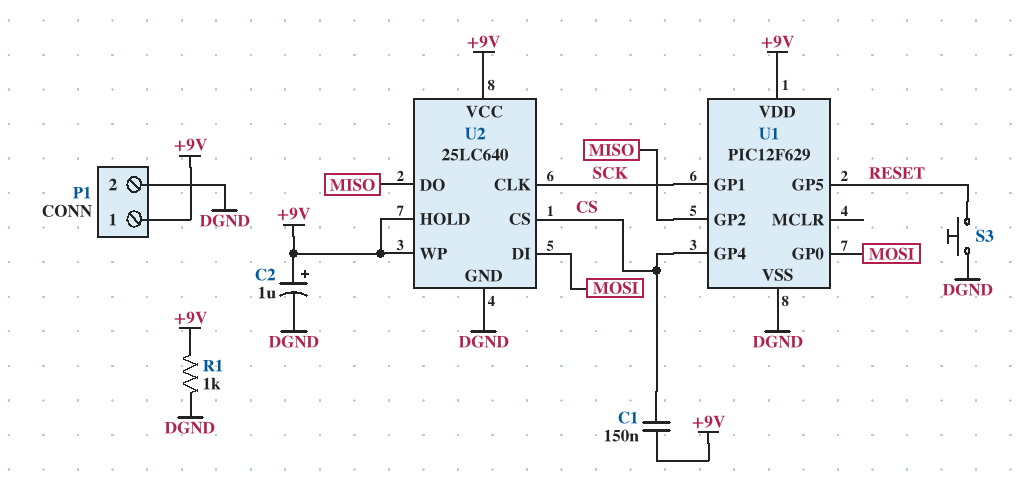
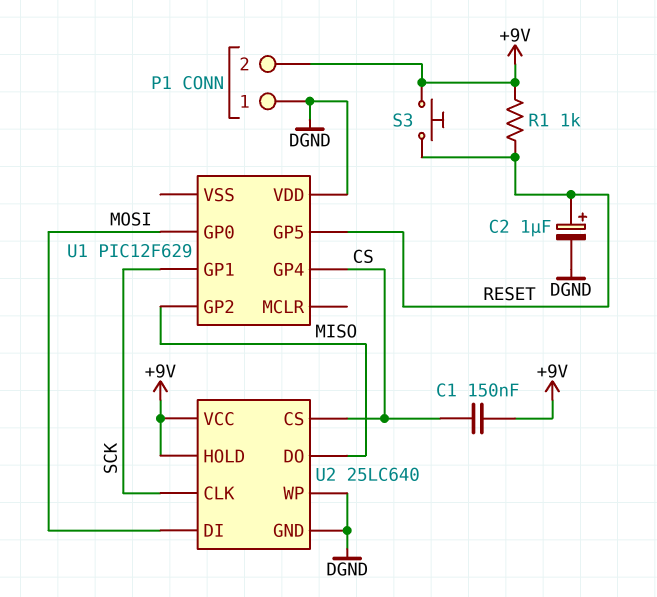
C2: 1uF (plus +9V, minus DGND) -> 1uF (plus RESET, minus DGND)
P1 pin 1: +9V -> DGND
P1 pin 2: DGND -> +9V
R1: 1k (+9V, DGND) -> 1k (+9V, RESET)
S3: button (DGND, RESET) -> button (+9V, RESET)
U1 pin VDD: +9V -> DGND
U1 pin VSS: DGND -> none
U2 pin WP: +9V -> DGND

